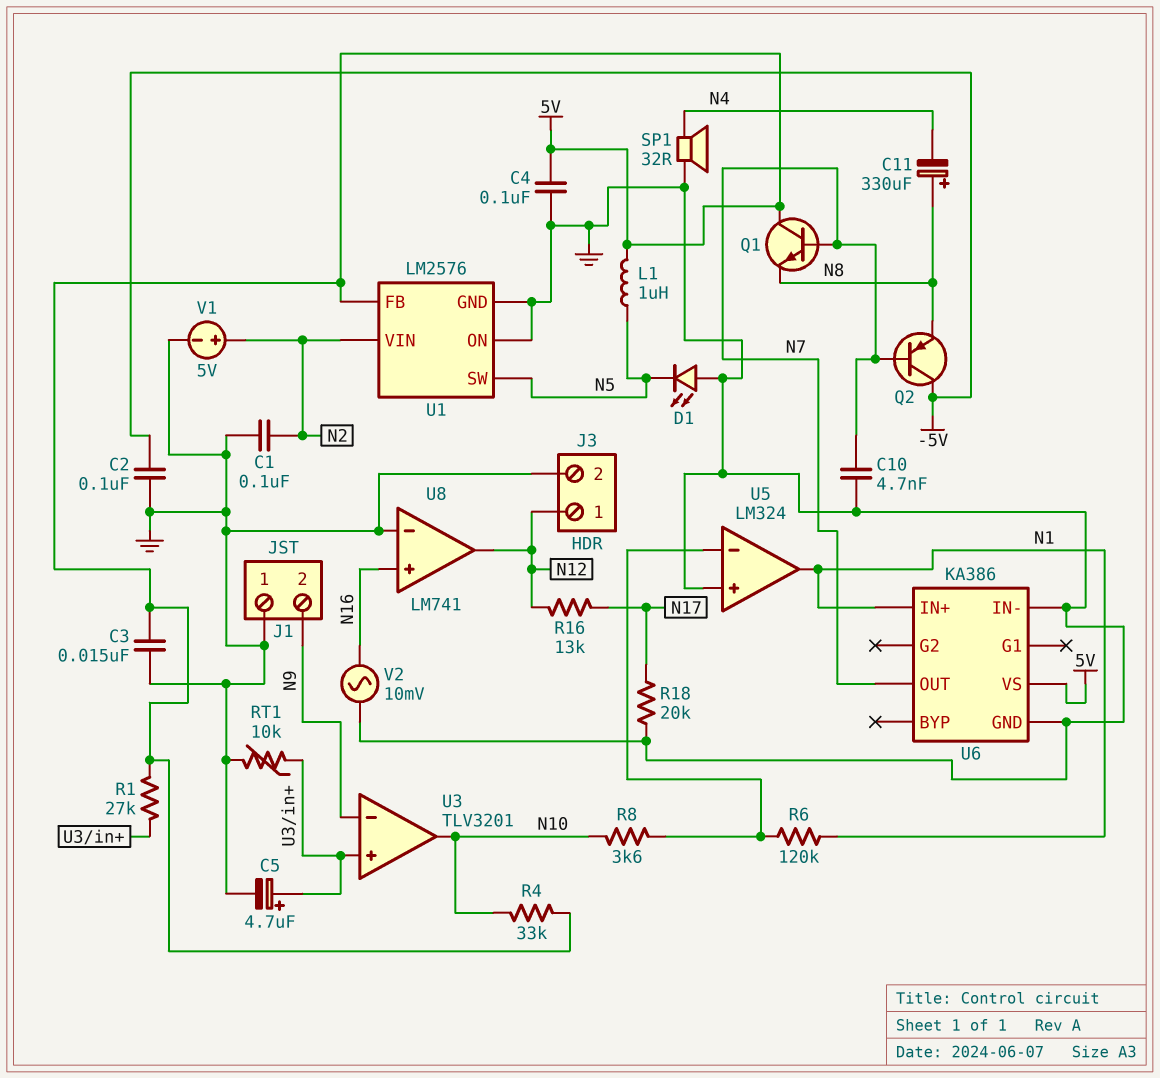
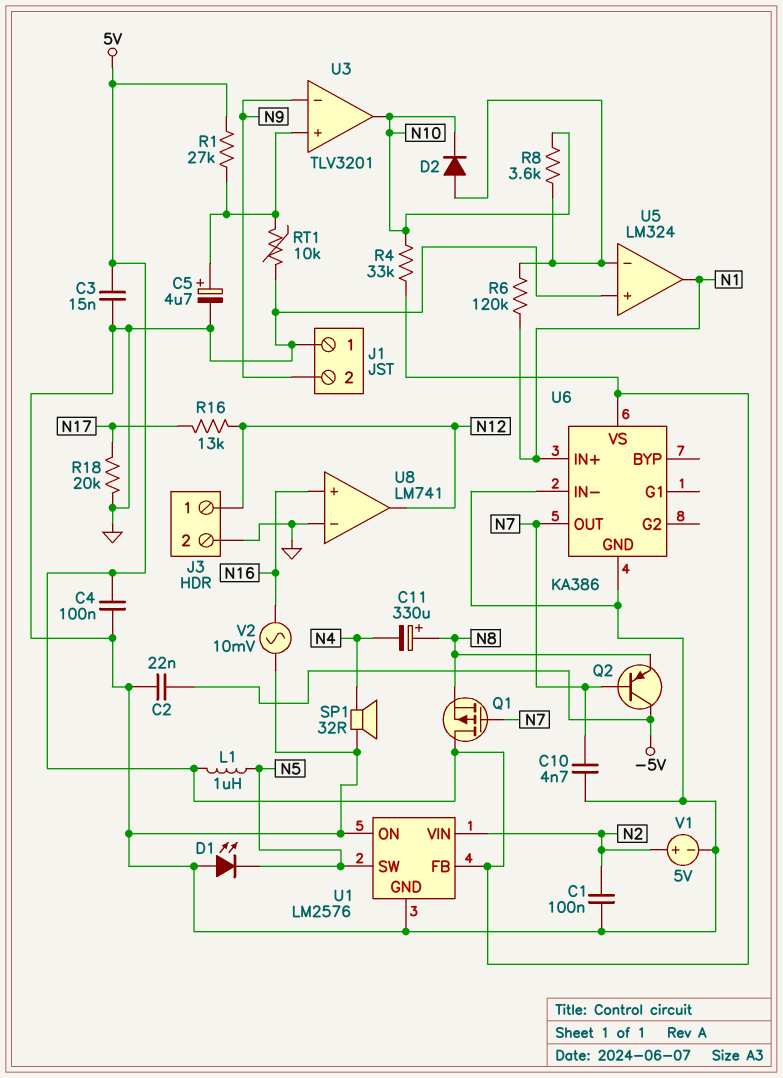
C2: 100nF (-5V, GND) -> 22nF (-5V, GND)
D2: none -> diode (A U5/in-, K N10)
Q1: NPN (B N7, C 5V, E N8) -> PMOS (G N7, D 5V, S N8)

